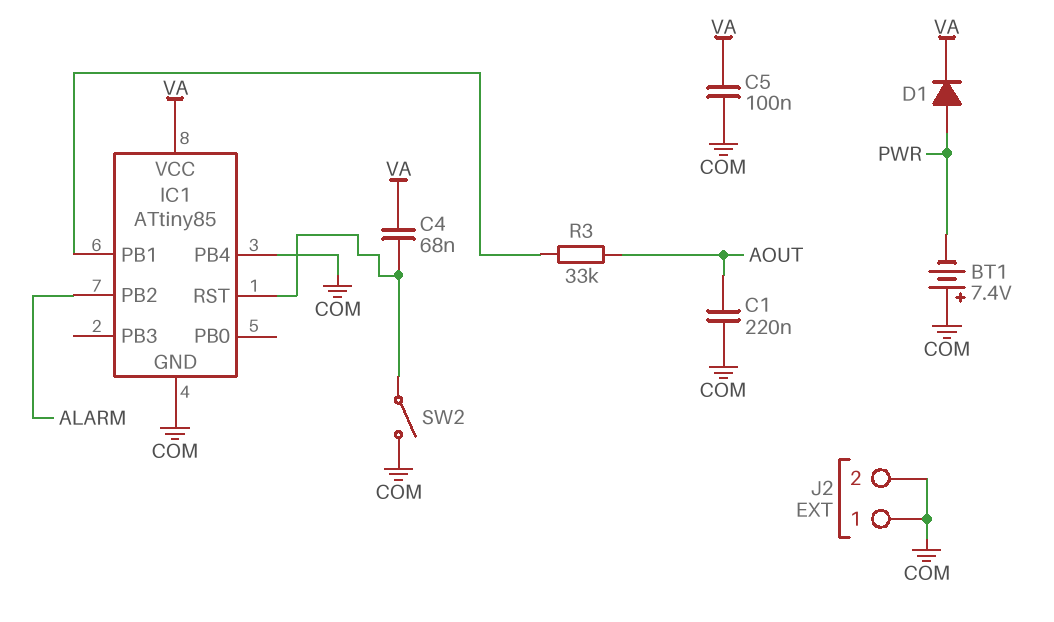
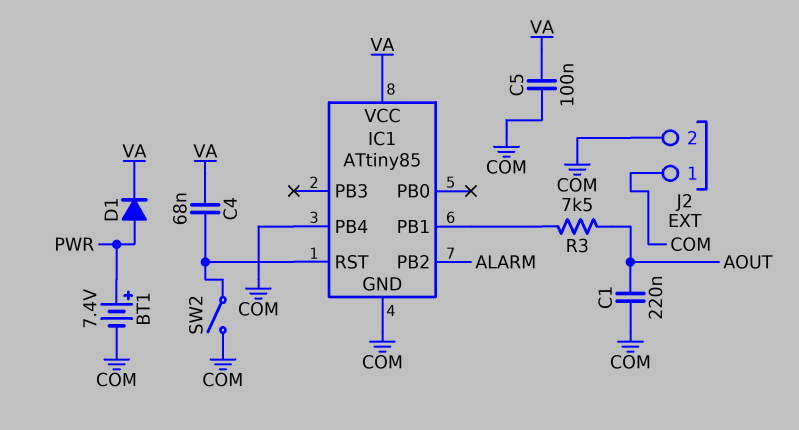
BT1: 7.4V (plus COM, minus PWR) -> 7.4V (plus PWR, minus COM)
R3: 33k (AOUT, IC1/PB1) -> 7.5k (AOUT, IC1/PB1)

